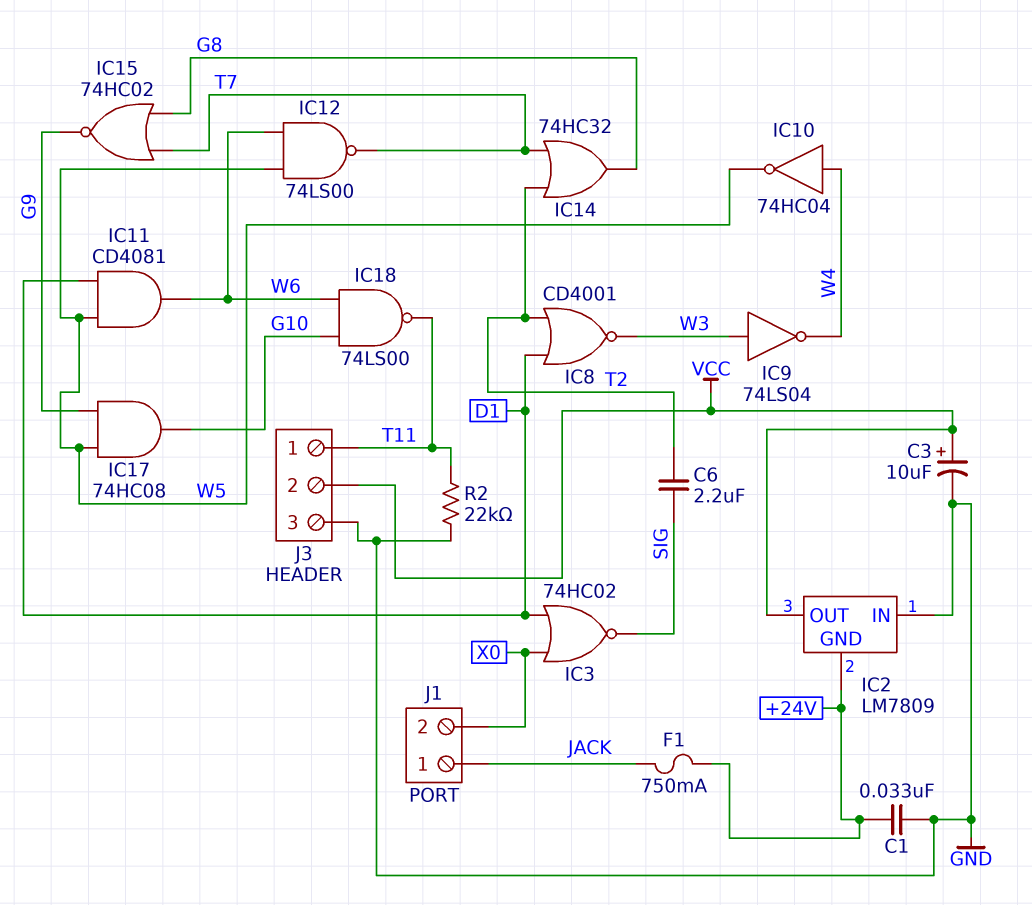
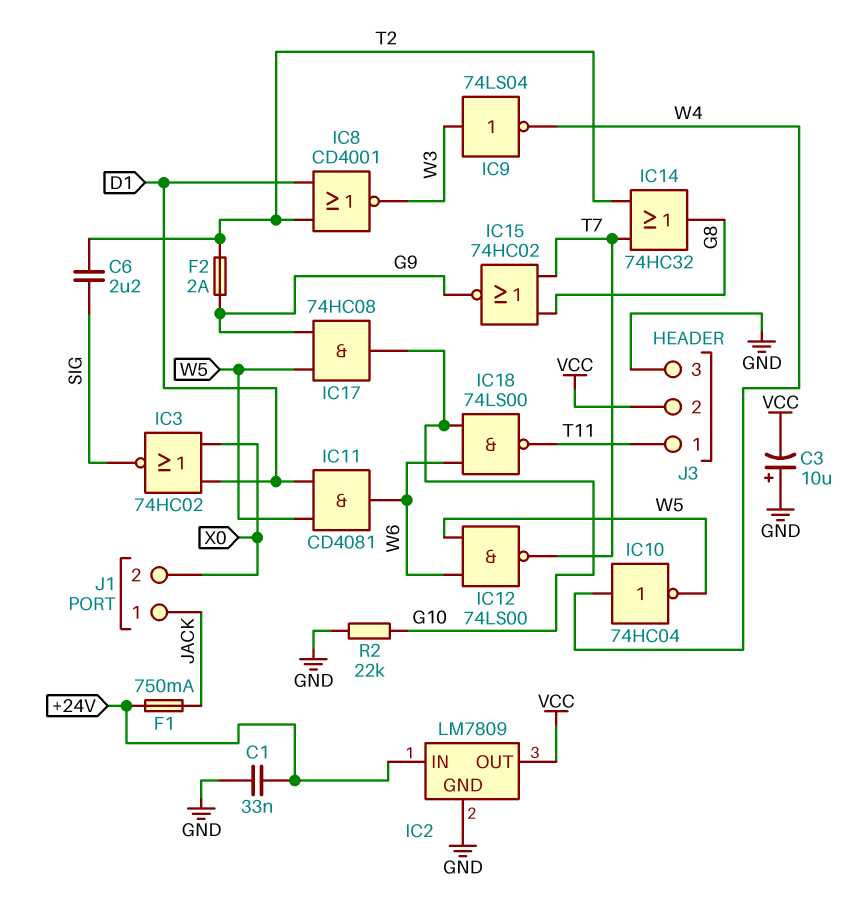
C3: 10uF (plus VCC, minus GND) -> 10uF (plus GND, minus VCC)
F2: none -> 2A (G9, T2)
IC2 pin GND: +24V -> GND
IC2 pin IN: GND -> +24V
R2: 22k (GND, T11) -> 22k (G10, GND)

